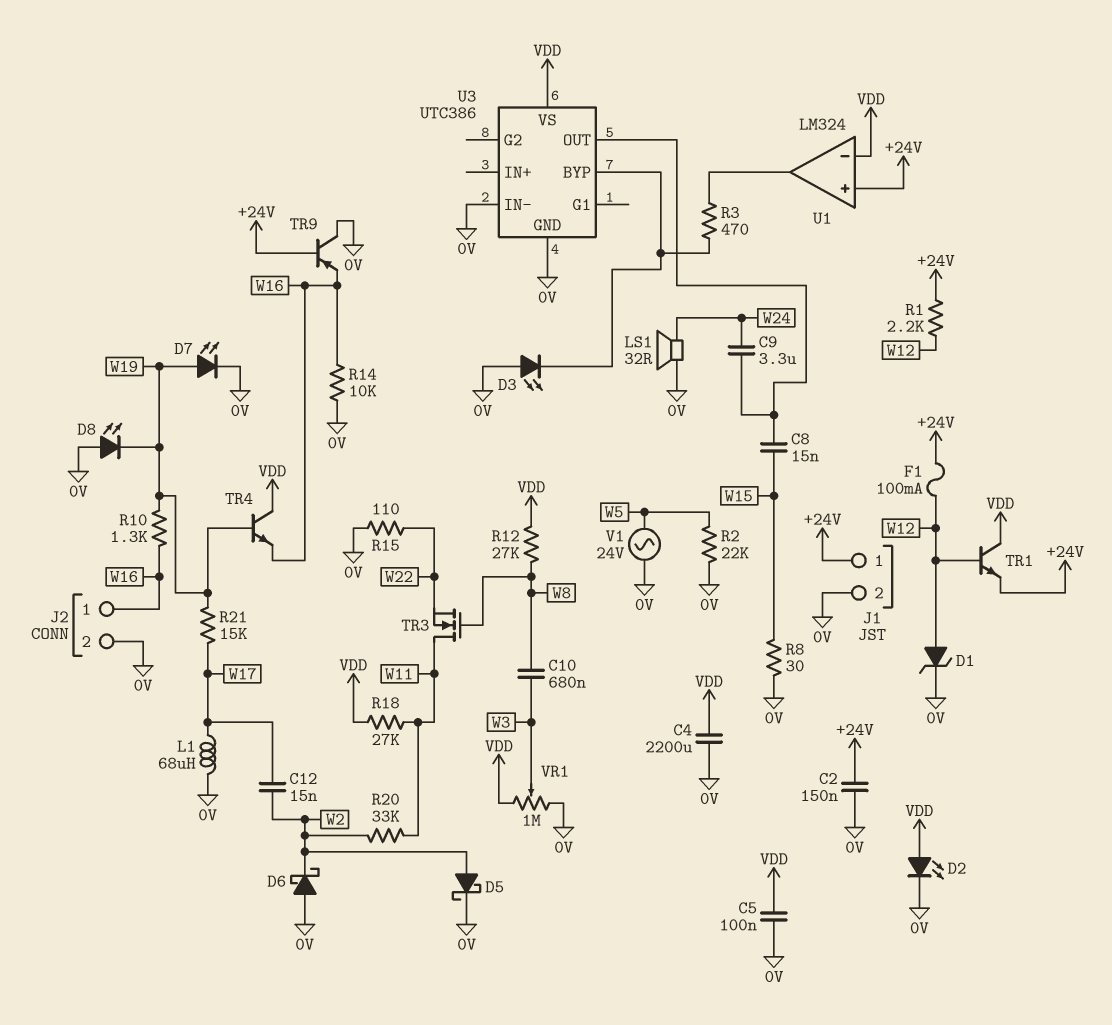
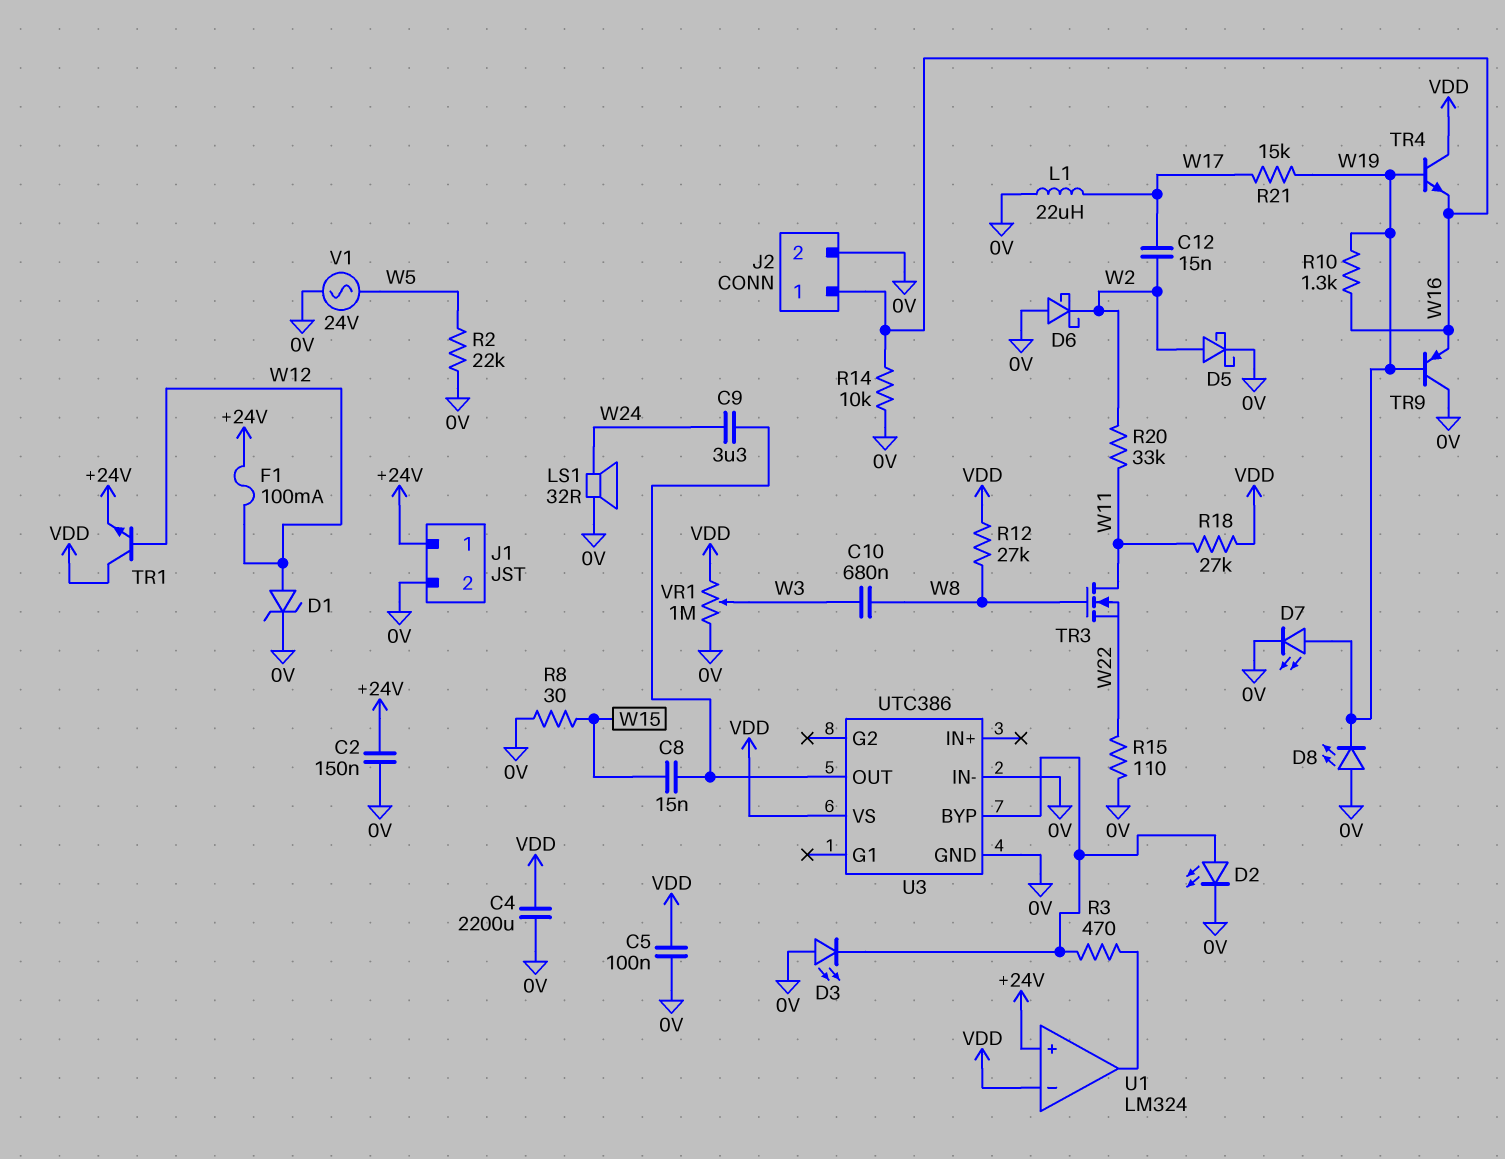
D2: LED (A VDD, K 0V) -> LED (A U3/BYP, K 0V)
L1: 68uH (0V, W17) -> 22uH (0V, W17)
R1: 2.2k (+24V, W12) -> none
TR9: PNP (B +24V, C 0V, E W16) -> PNP (B W19, C 0V, E W16)

